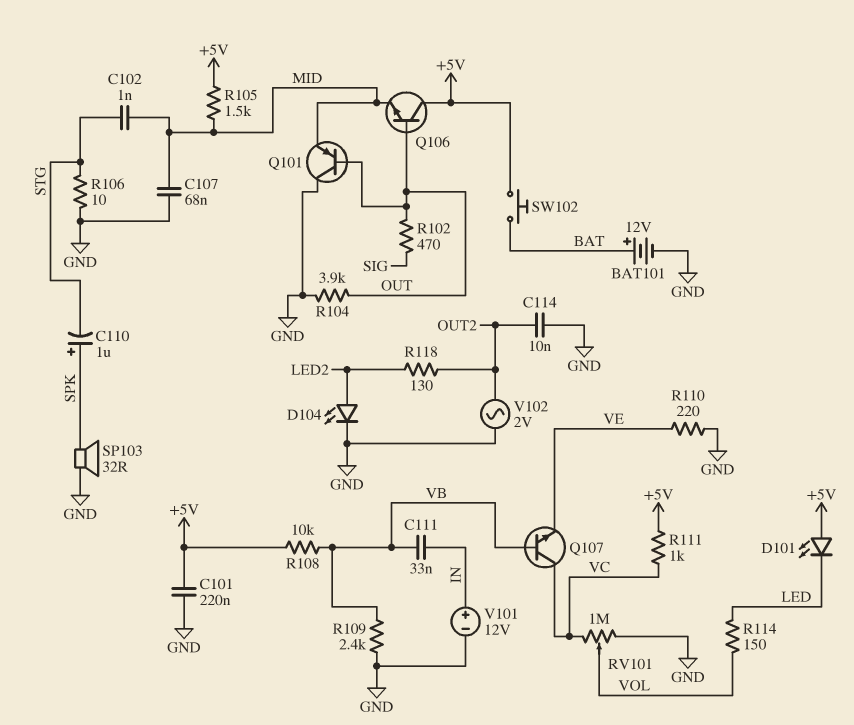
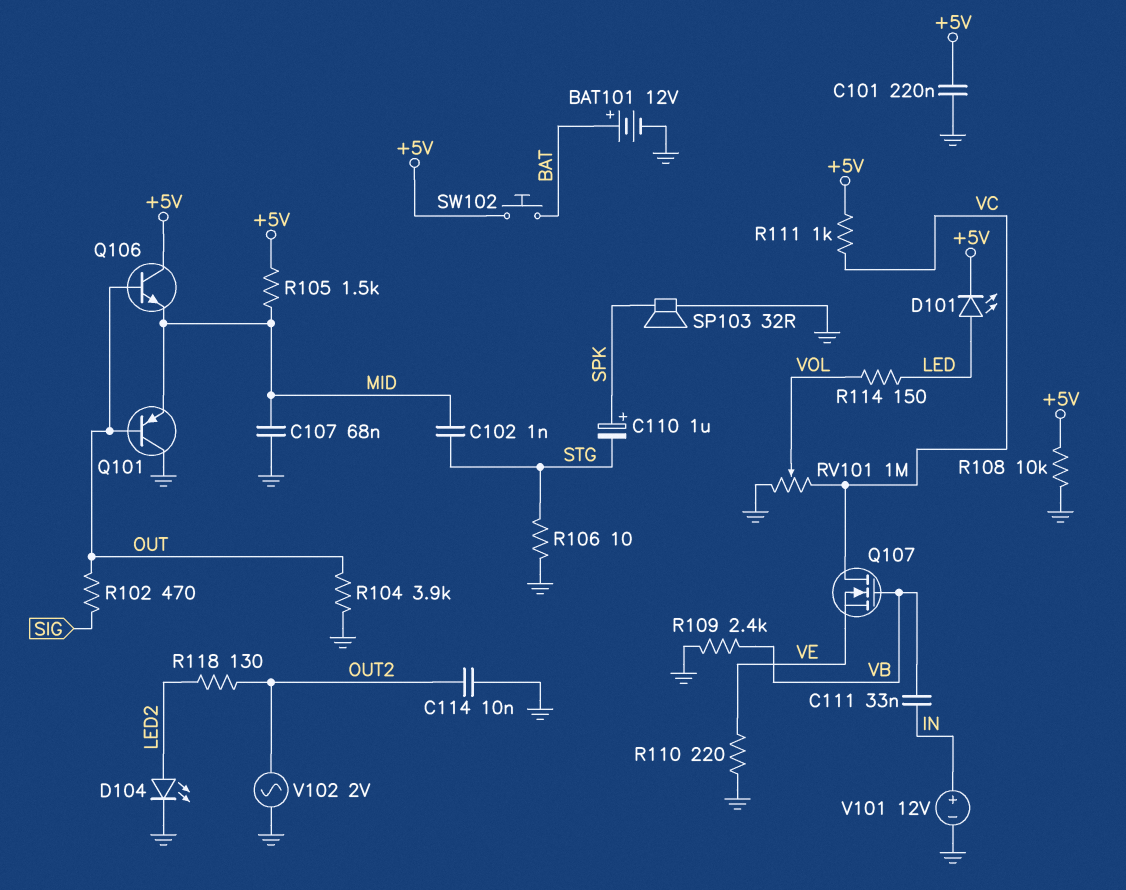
D101: LED (A +5V, K LED) -> LED (A LED, K +5V)
Q107: NPN (B VB, C VC, E VE) -> NMOS (G VB, D VC, S VE)
R108: 10k (+5V, VB) -> 10k (+5V, GND)

